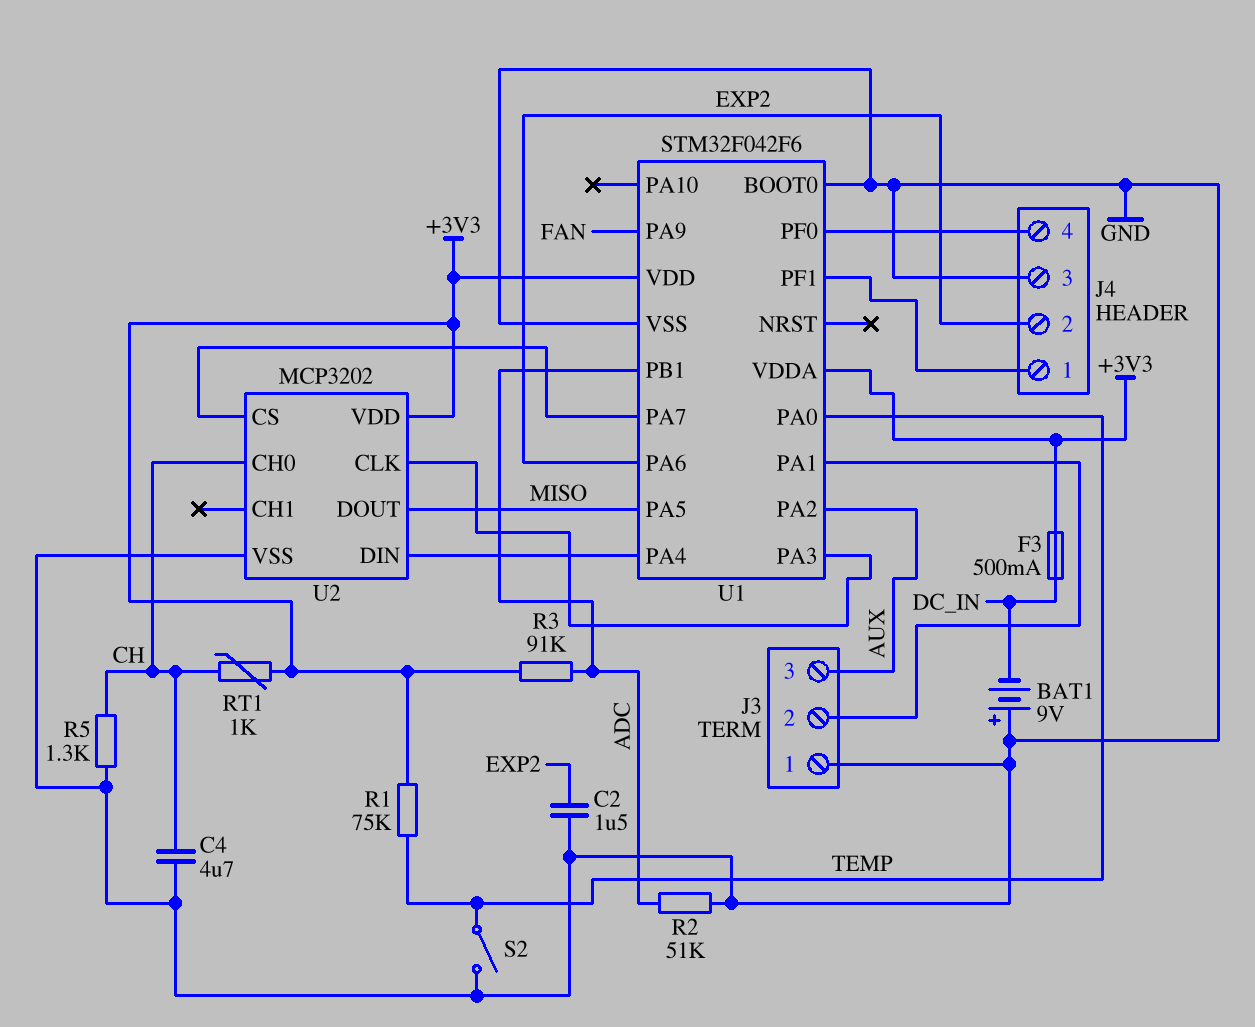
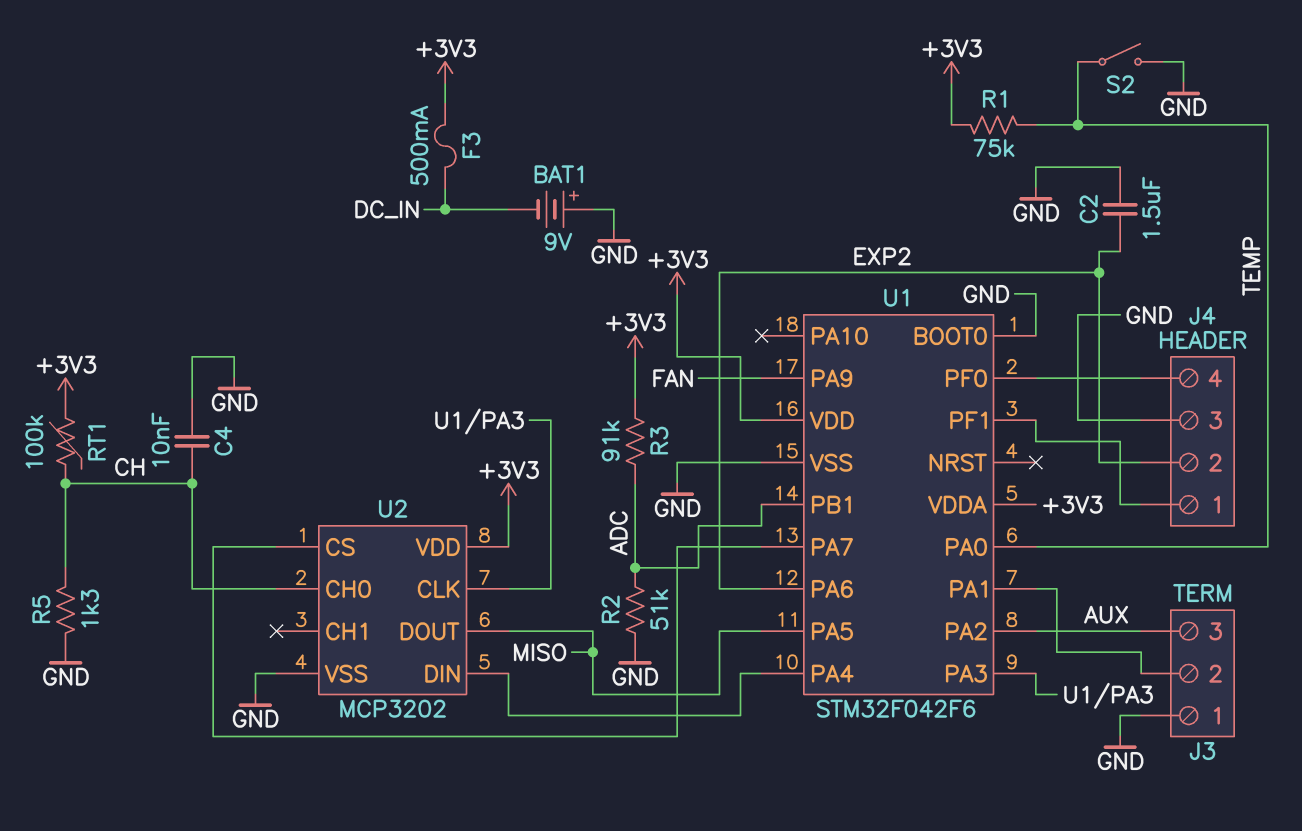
C4: 4.7uF (CH, GND) -> 10nF (CH, GND)
RT1: 1k (+3V3, CH) -> 100k (+3V3, CH)

